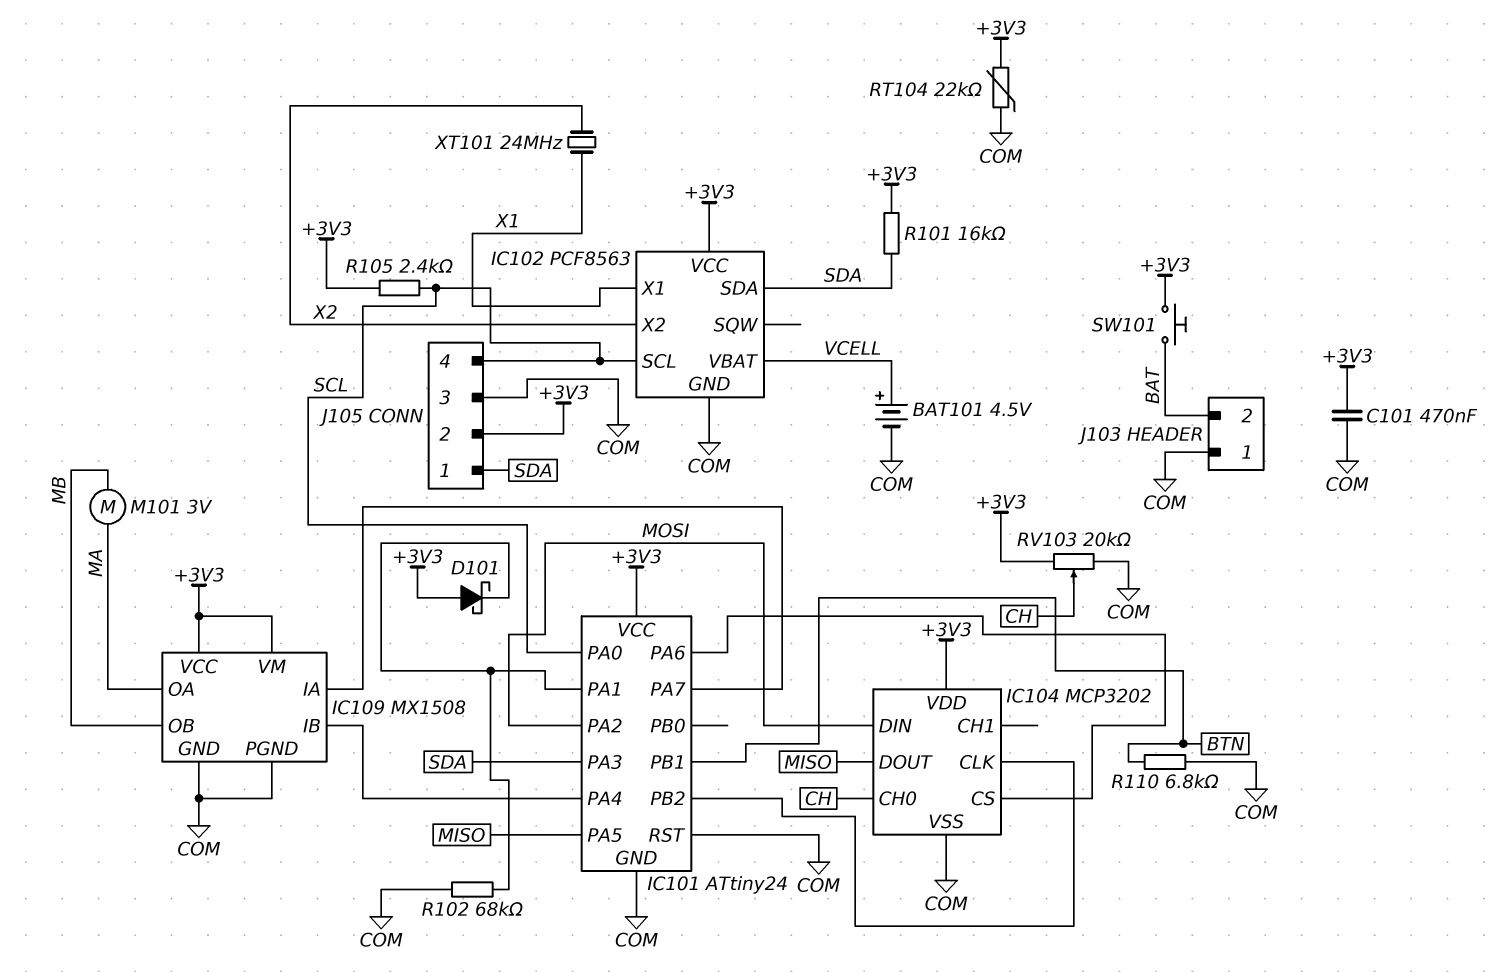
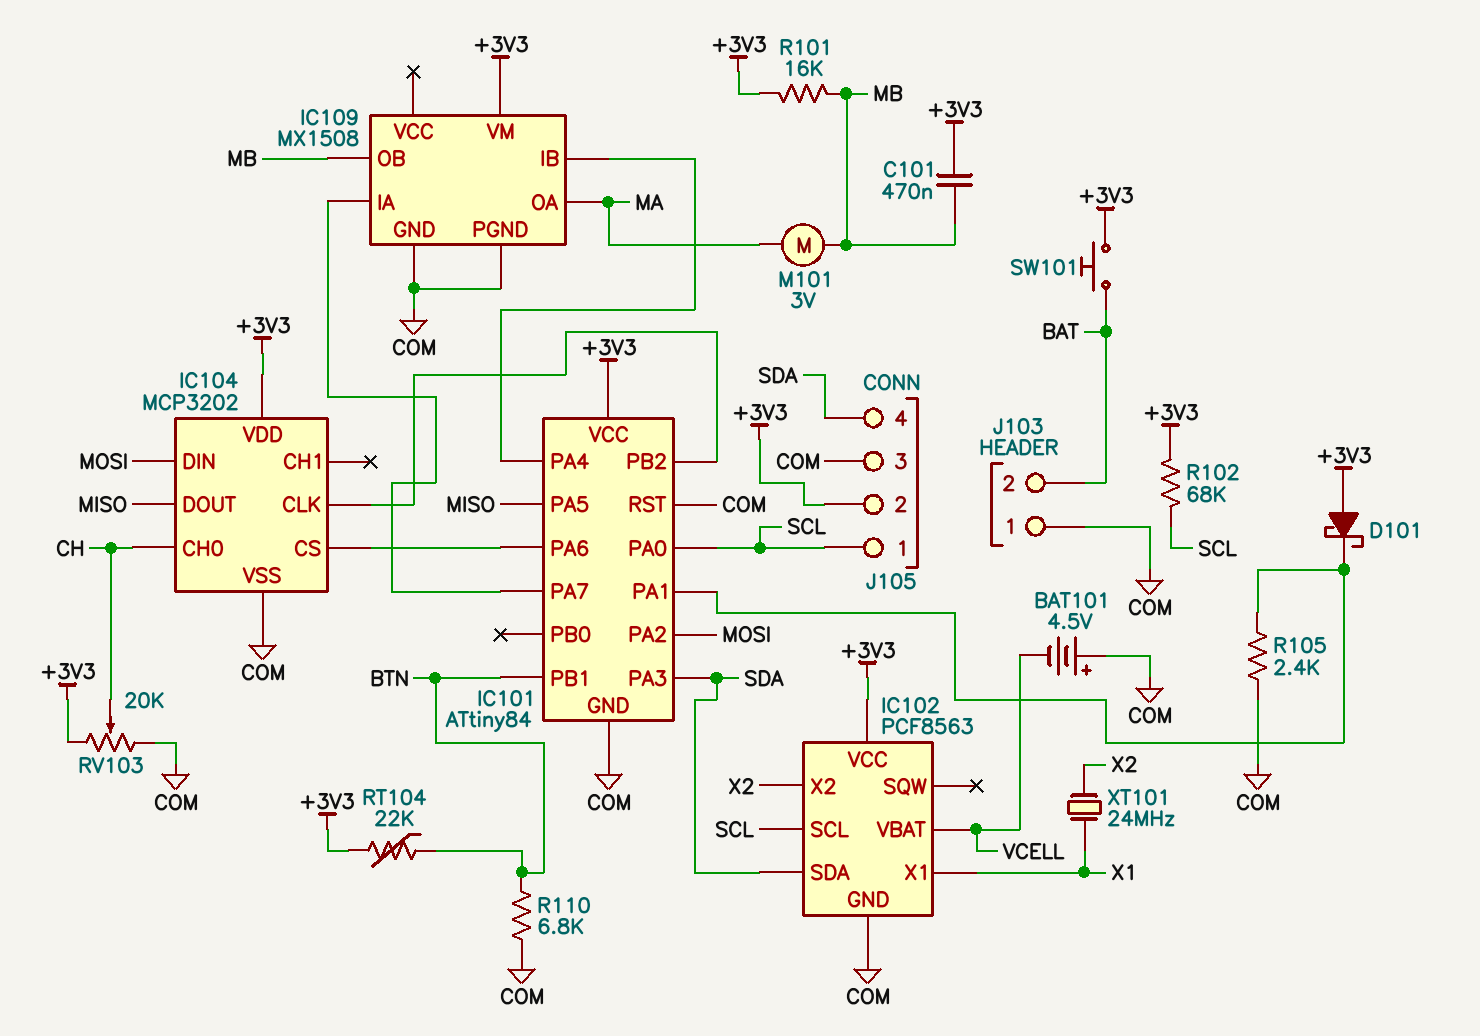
BAT101: 4.5V (plus VCELL, minus COM) -> 4.5V (plus COM, minus VCELL)
C101: 470nF (+3V3, COM) -> 470nF (+3V3, MB)
IC101: ATtiny24 -> ATtiny84
IC109 pin VCC: +3V3 -> none
J105 pin 1: SDA -> SCL
J105 pin 4: SCL -> SDA
R101: 16k (+3V3, SDA) -> 16k (+3V3, MB)
R102: 68k (COM, IC101/PA1) -> 68k (+3V3, SCL)
R105: 2.4k (+3V3, SCL) -> 2.4k (COM, IC101/PA1)
RT104: 22k (+3V3, COM) -> 22k (+3V3, BTN)

